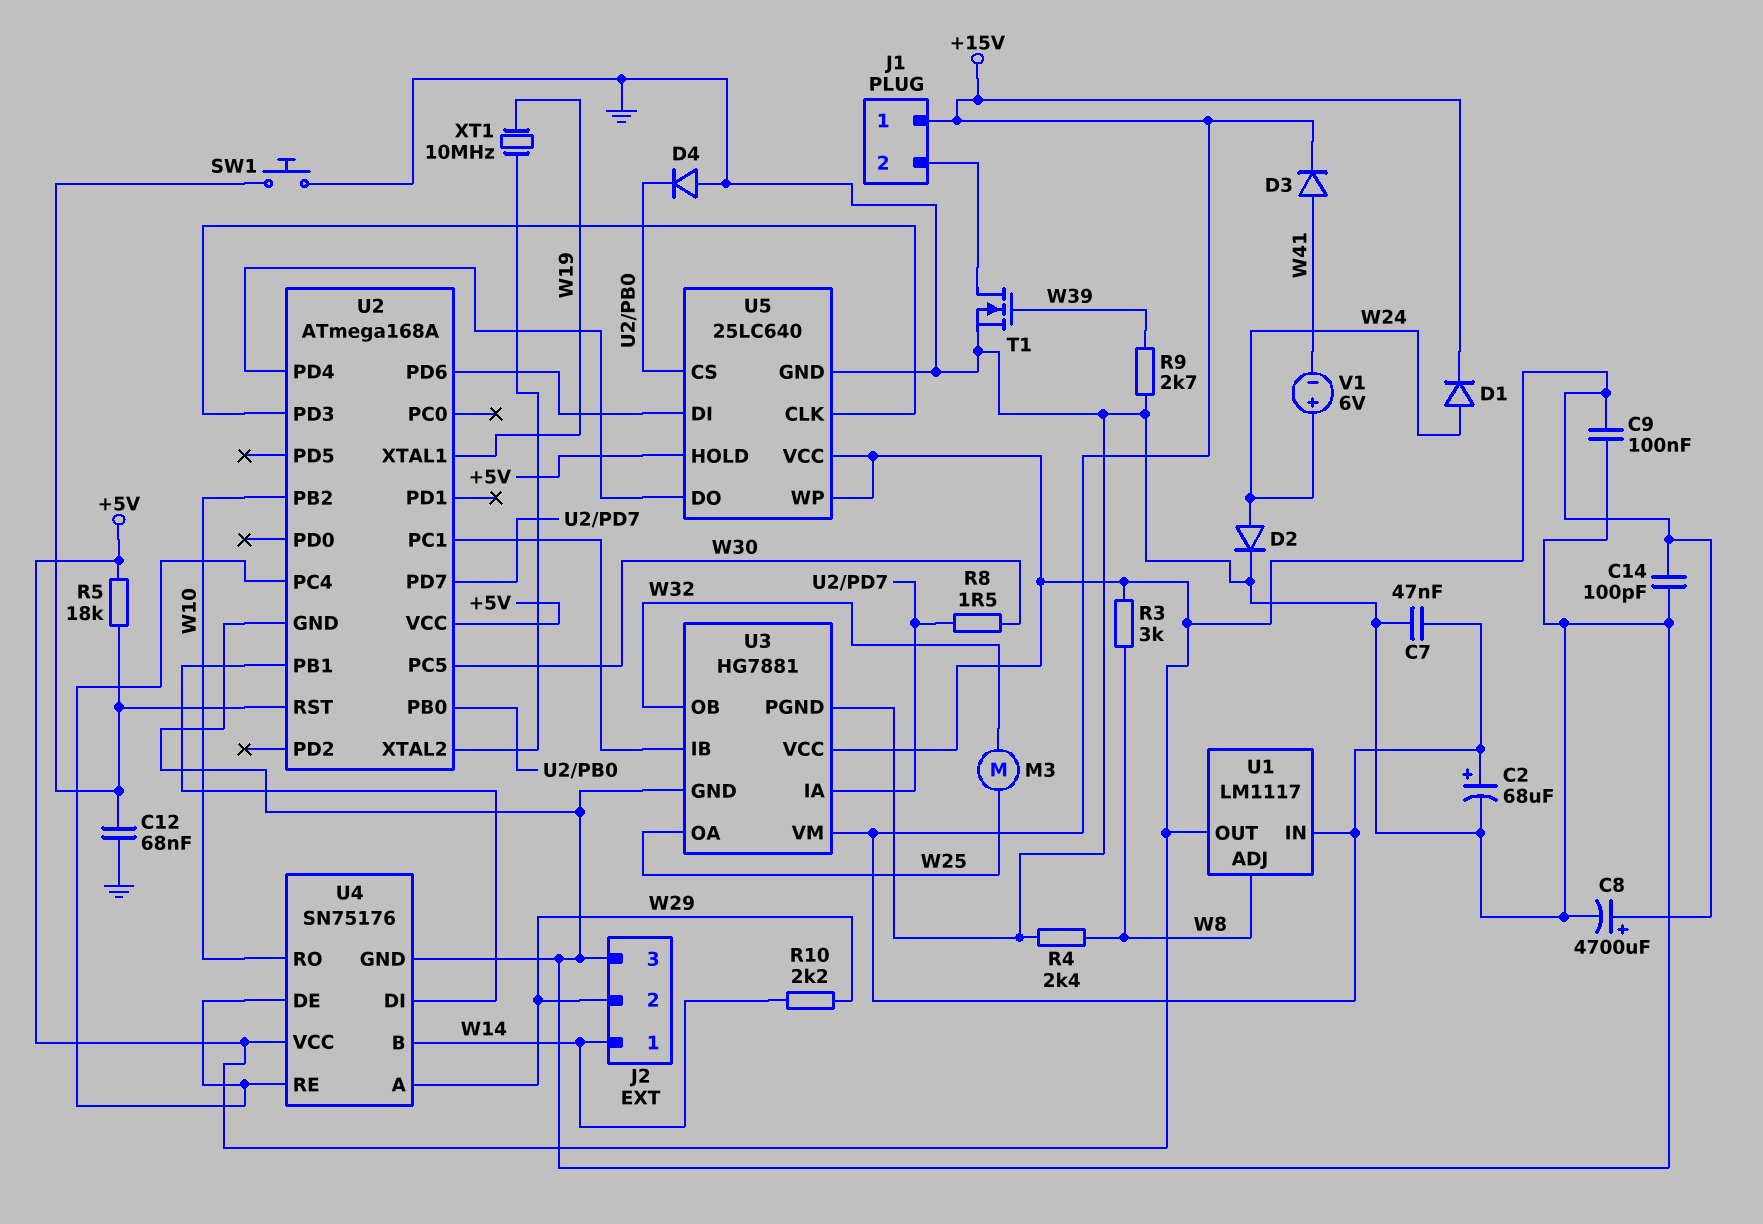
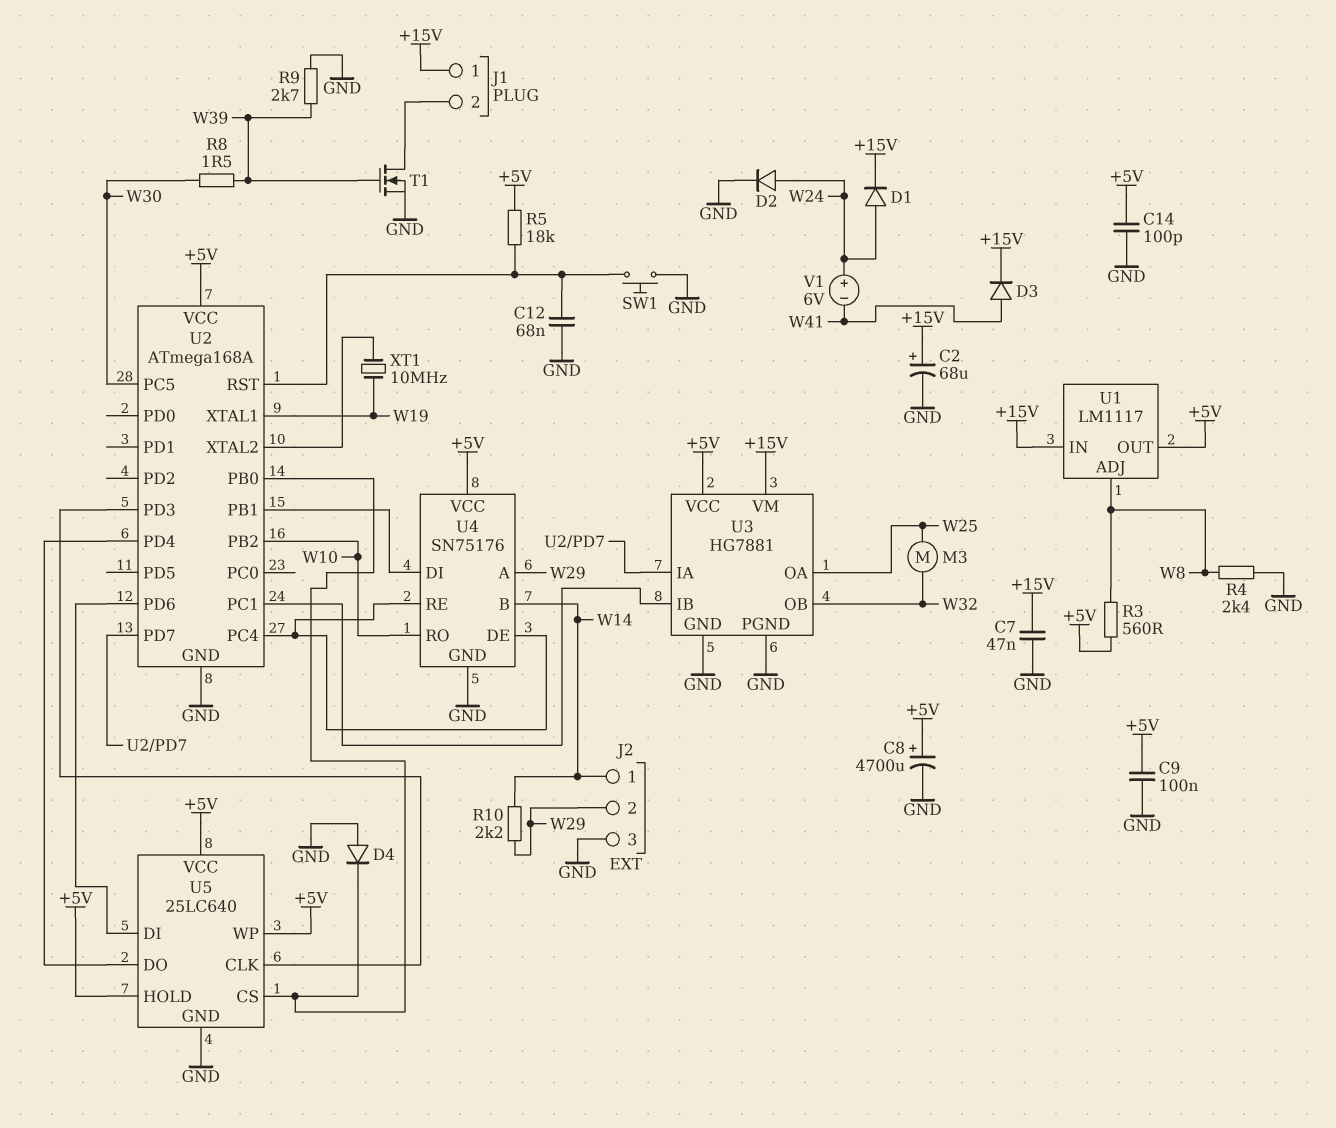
R3: 3k (+5V, W8) -> 560 (+5V, W8)
R8: 1.5 (U2/PD7, W30) -> 1.5 (W30, W39)

